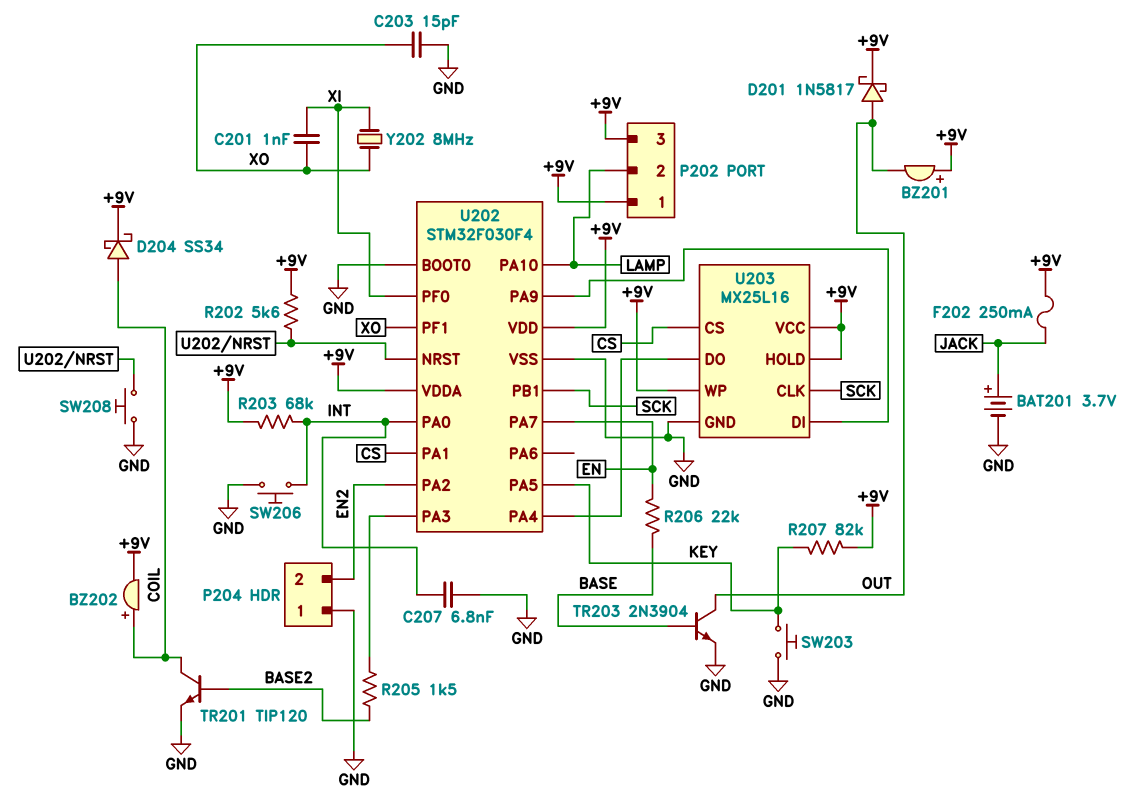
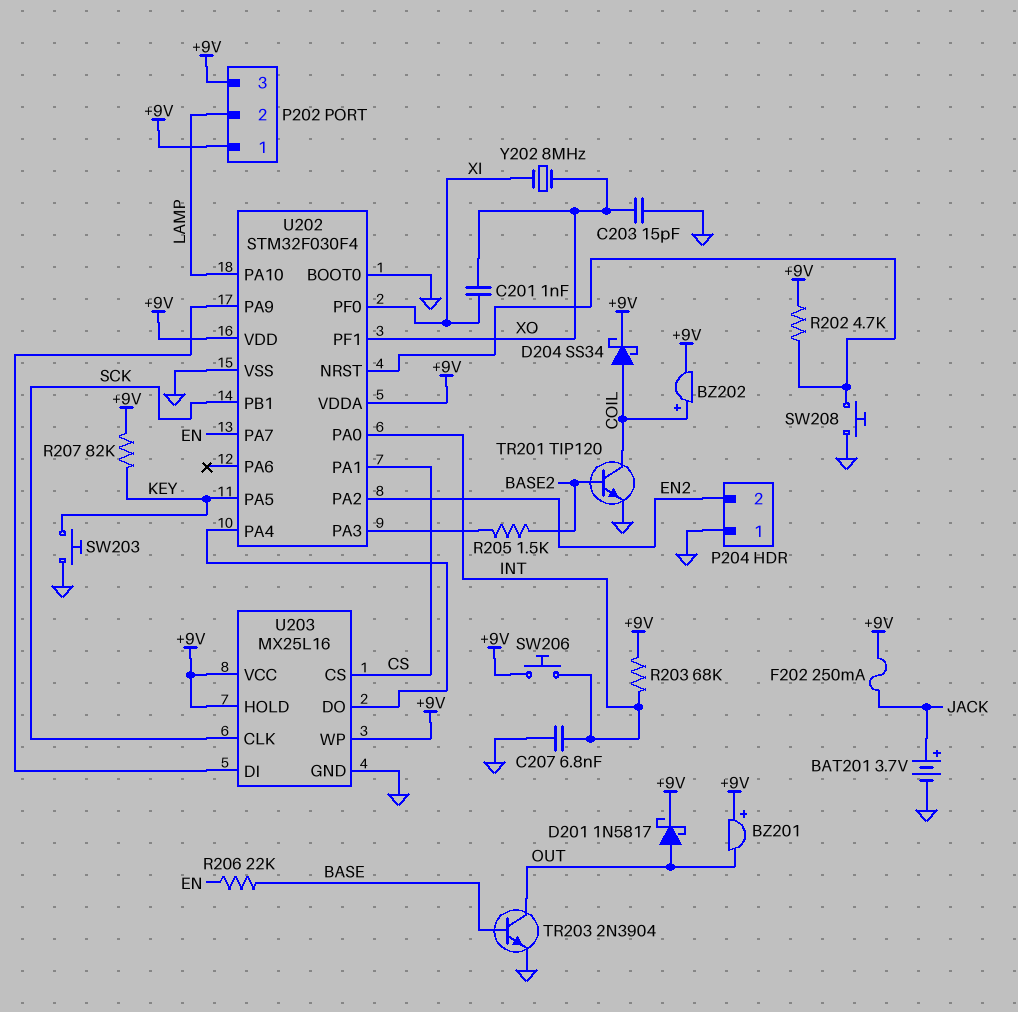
R202: 5.6k (+9V, U202/NRST) -> 4.7k (+9V, U202/NRST)
SW206: button (GND, INT) -> button (+9V, INT)

